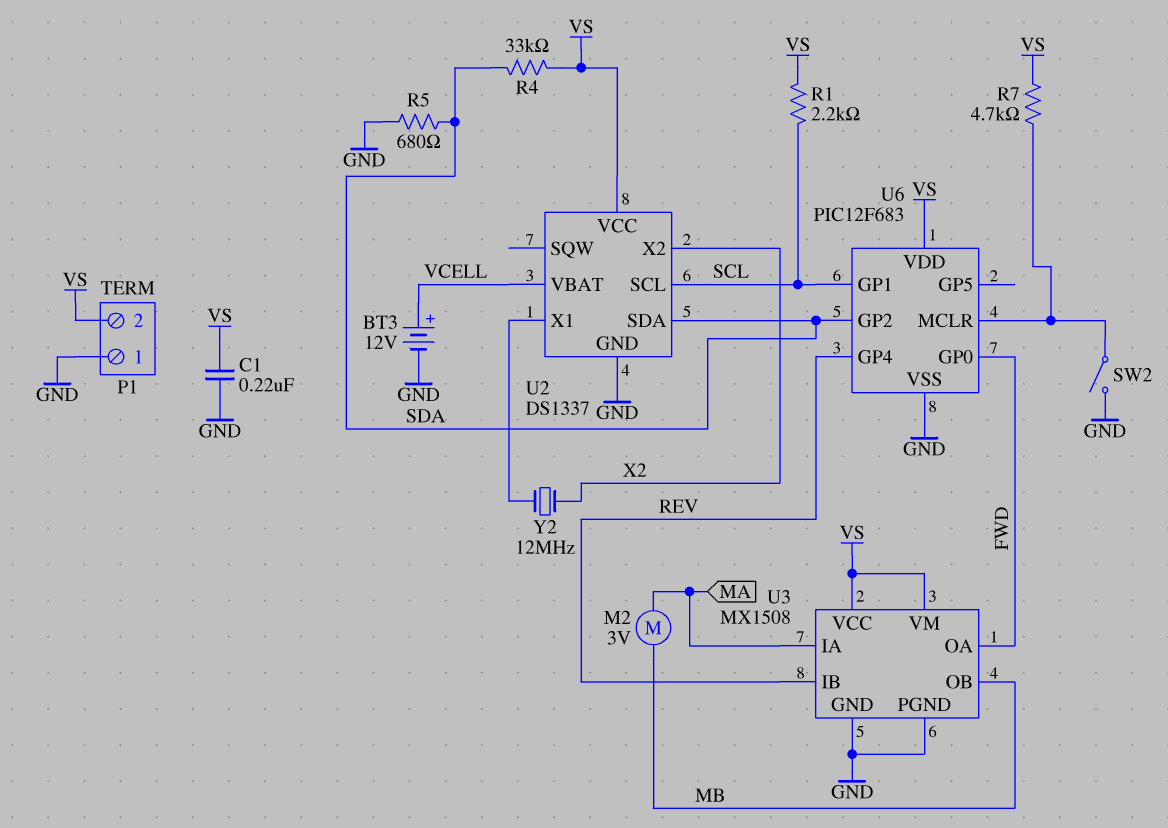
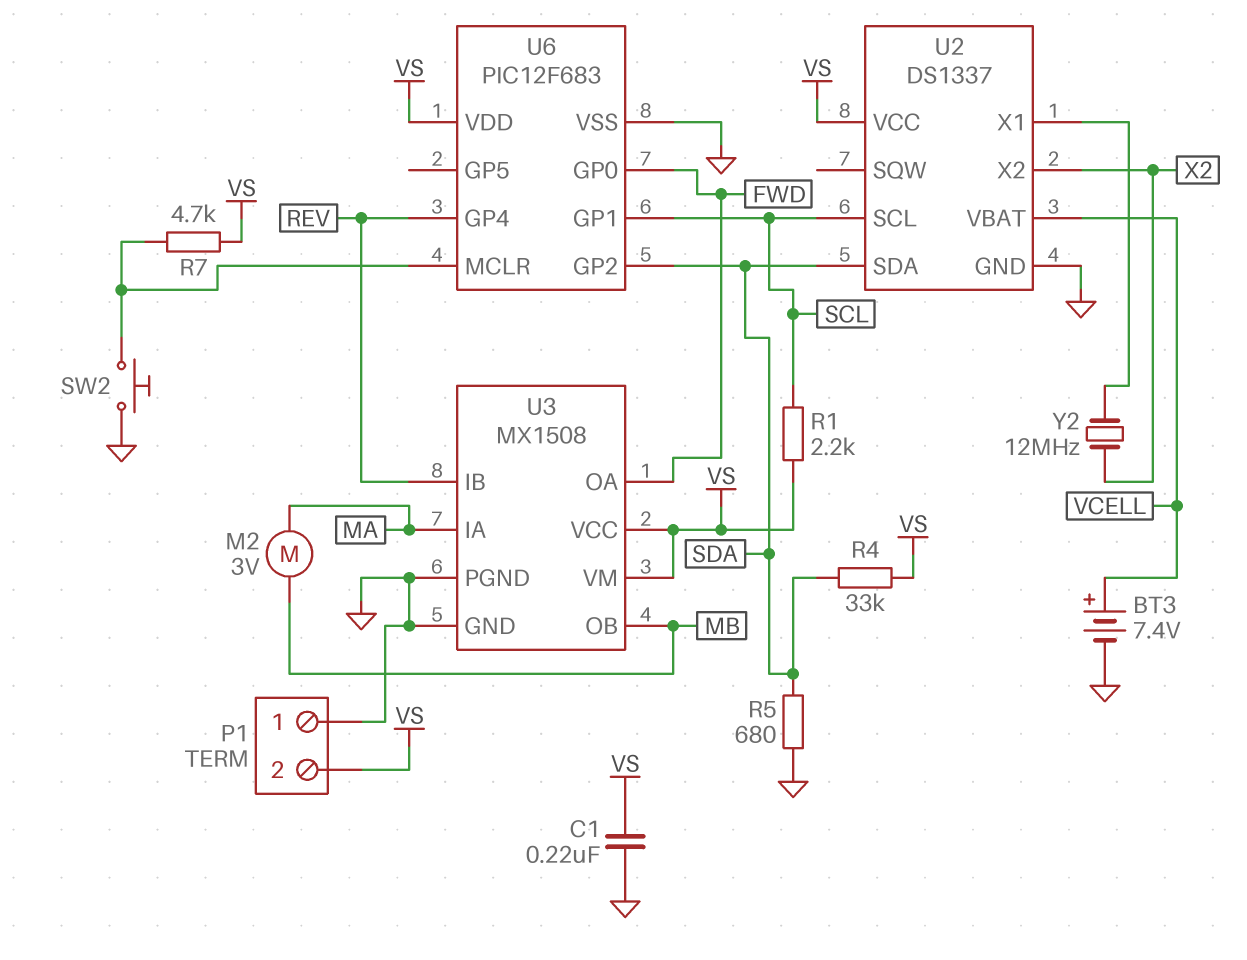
BT3: 12V (plus VCELL, minus GND) -> 7.4V (plus VCELL, minus GND)
SW2: switch (GND, U6/MCLR) -> button (GND, U6/MCLR)

